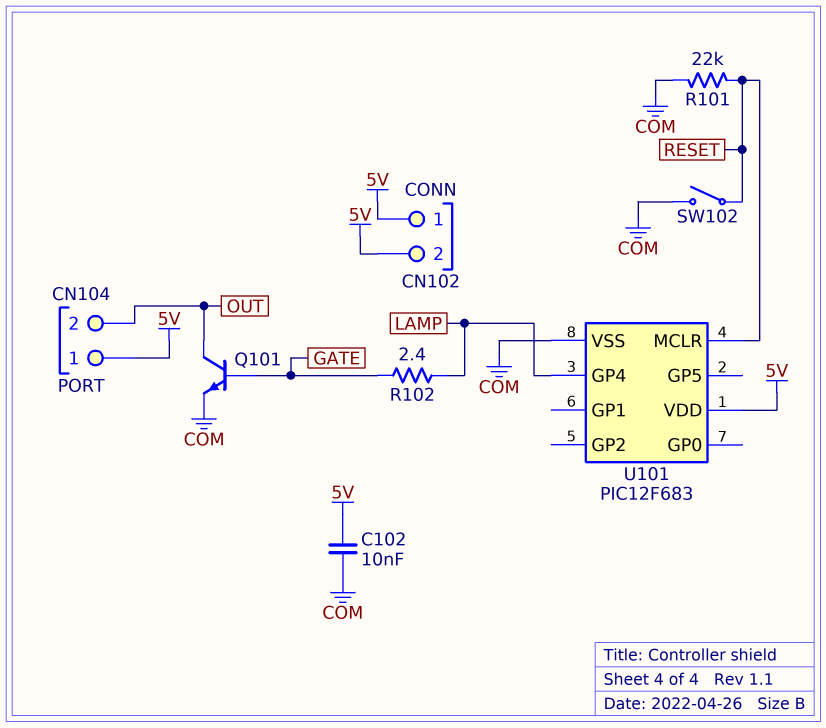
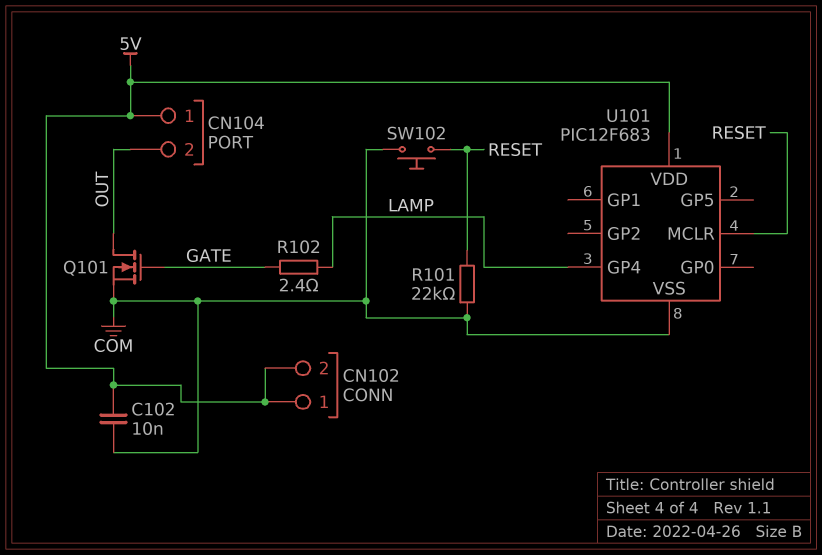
Q101: NPN (B GATE, C OUT, E COM) -> NMOS (G GATE, D OUT, S COM)
SW102: switch (COM, RESET) -> button (COM, RESET)

